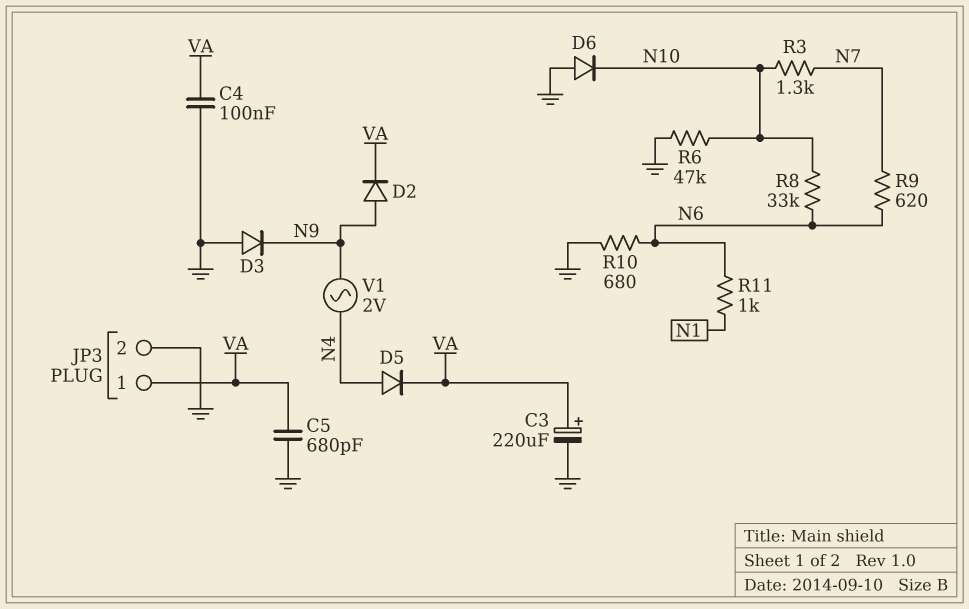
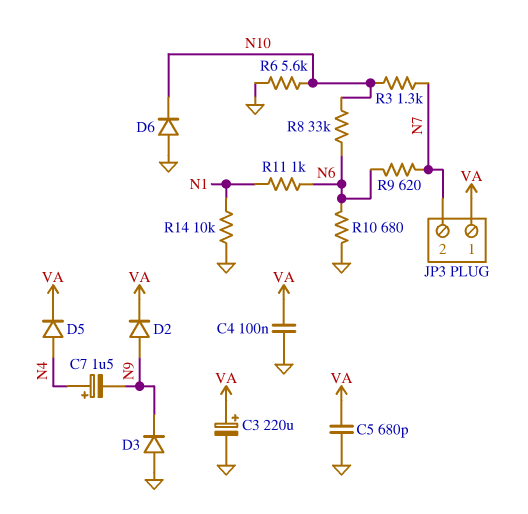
C7: none -> 1.5uF (plus N4, minus N9)
JP3 pin 2: GND -> N7
R6: 47k (GND, N10) -> 5.6k (GND, N10)
R14: none -> 10k (GND, N1)
V1: AC 2V (N4, N9) -> none

